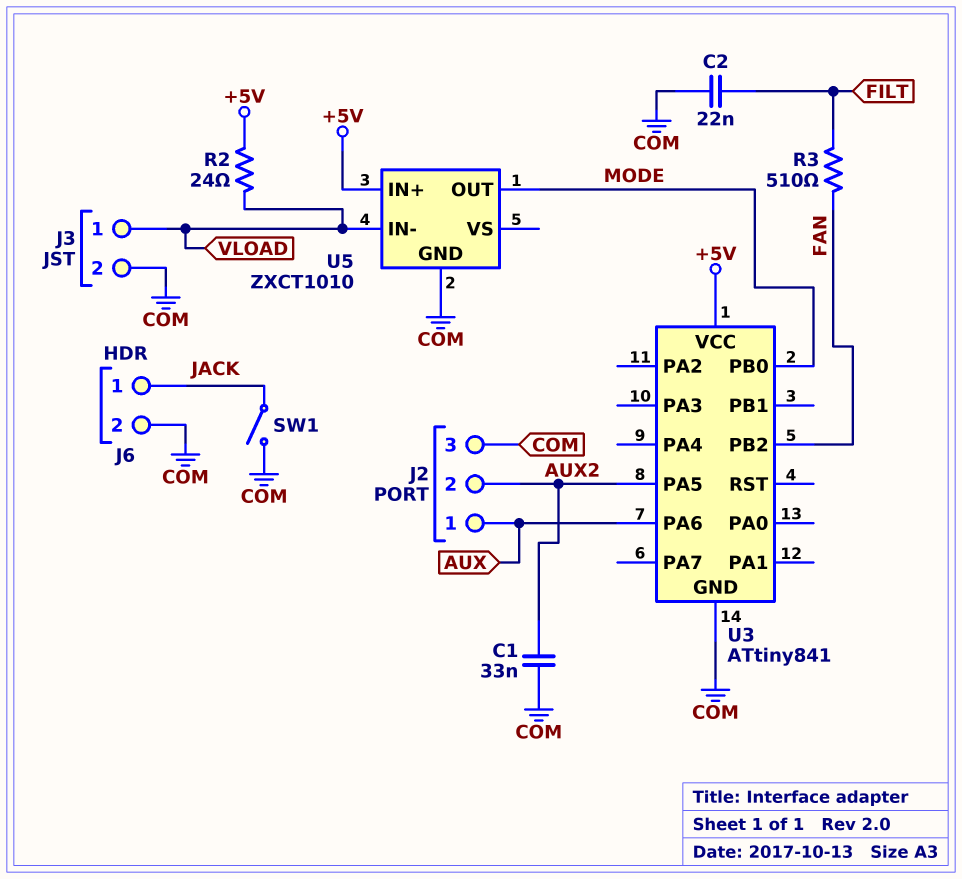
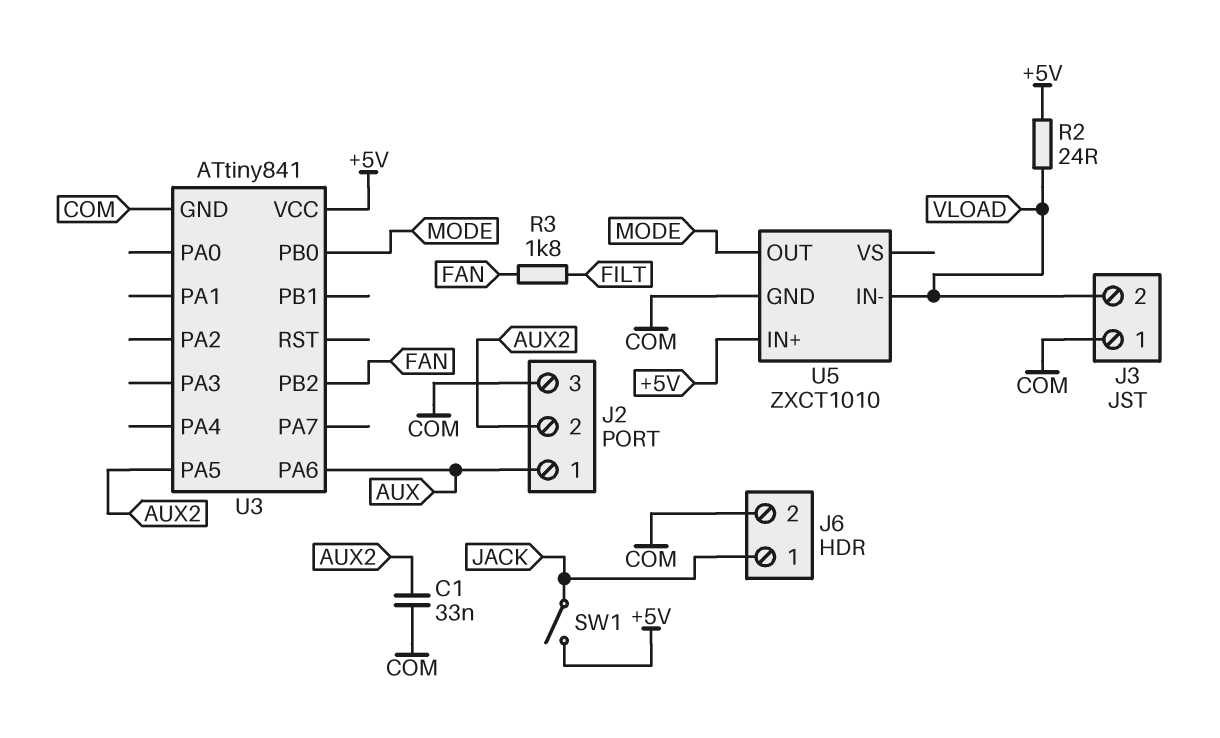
C2: 22nF (COM, FILT) -> none
J3 pin 1: VLOAD -> COM
J3 pin 2: COM -> VLOAD
R3: 510 (FAN, FILT) -> 1.8k (FAN, FILT)
SW1: switch (COM, JACK) -> switch (+5V, JACK)

